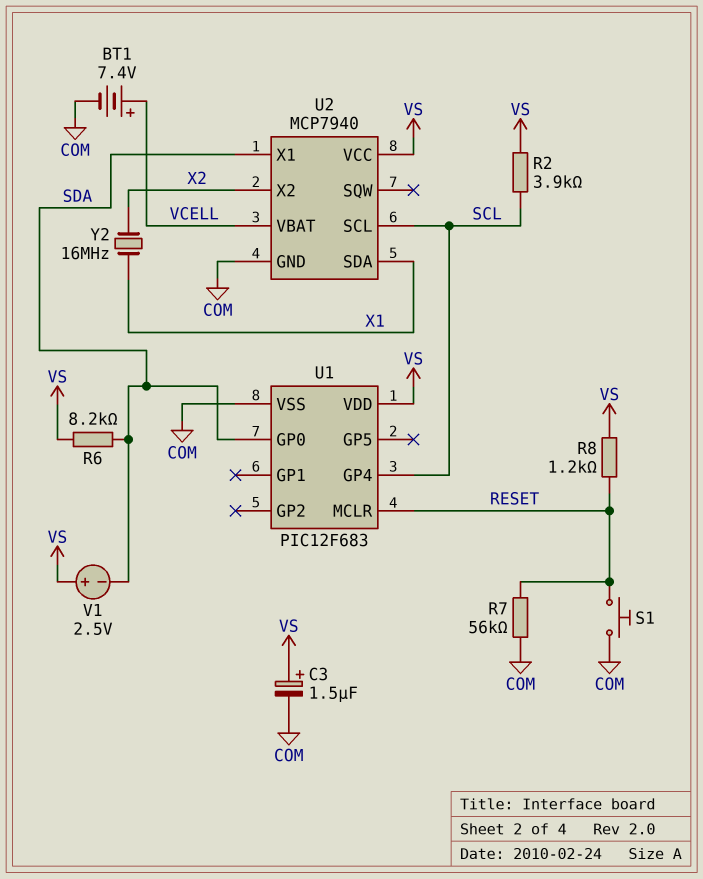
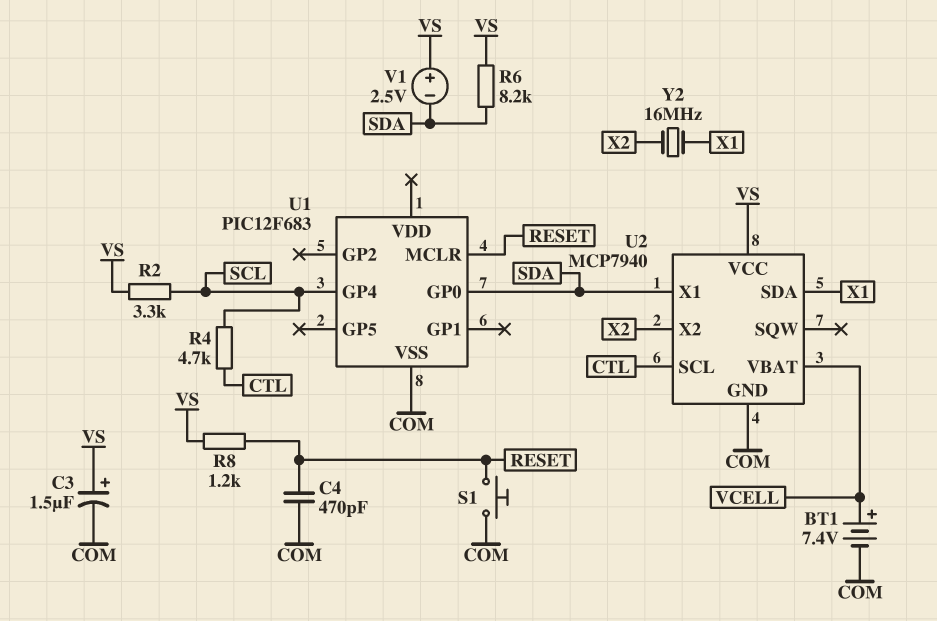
C4: none -> 470pF (COM, RESET)
R2: 3.9k (SCL, VS) -> 3.3k (SCL, VS)
R4: none -> 4.7k (CTL, SCL)
R7: 56k (COM, RESET) -> none
U1 pin VDD: VS -> none
U2 pin SCL: SCL -> CTL

